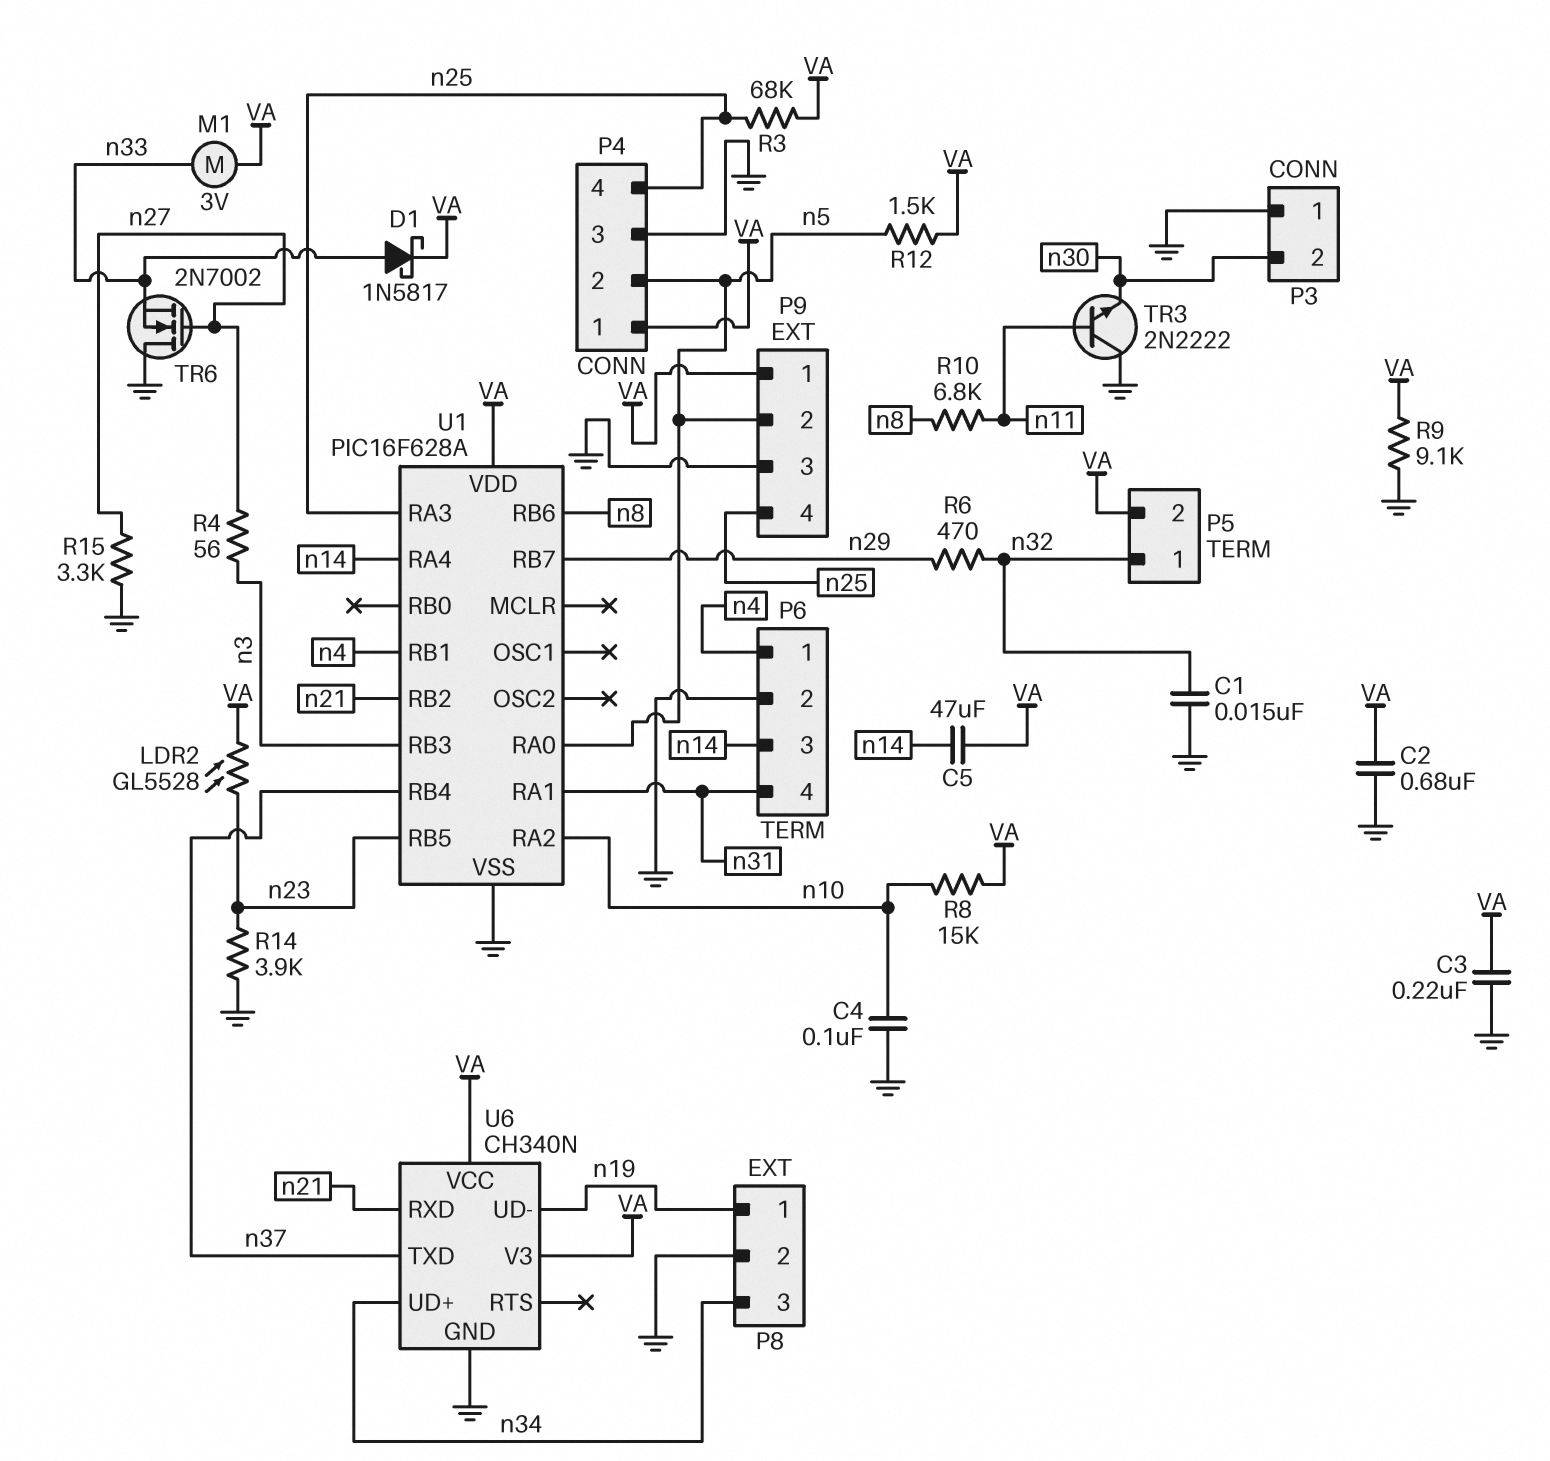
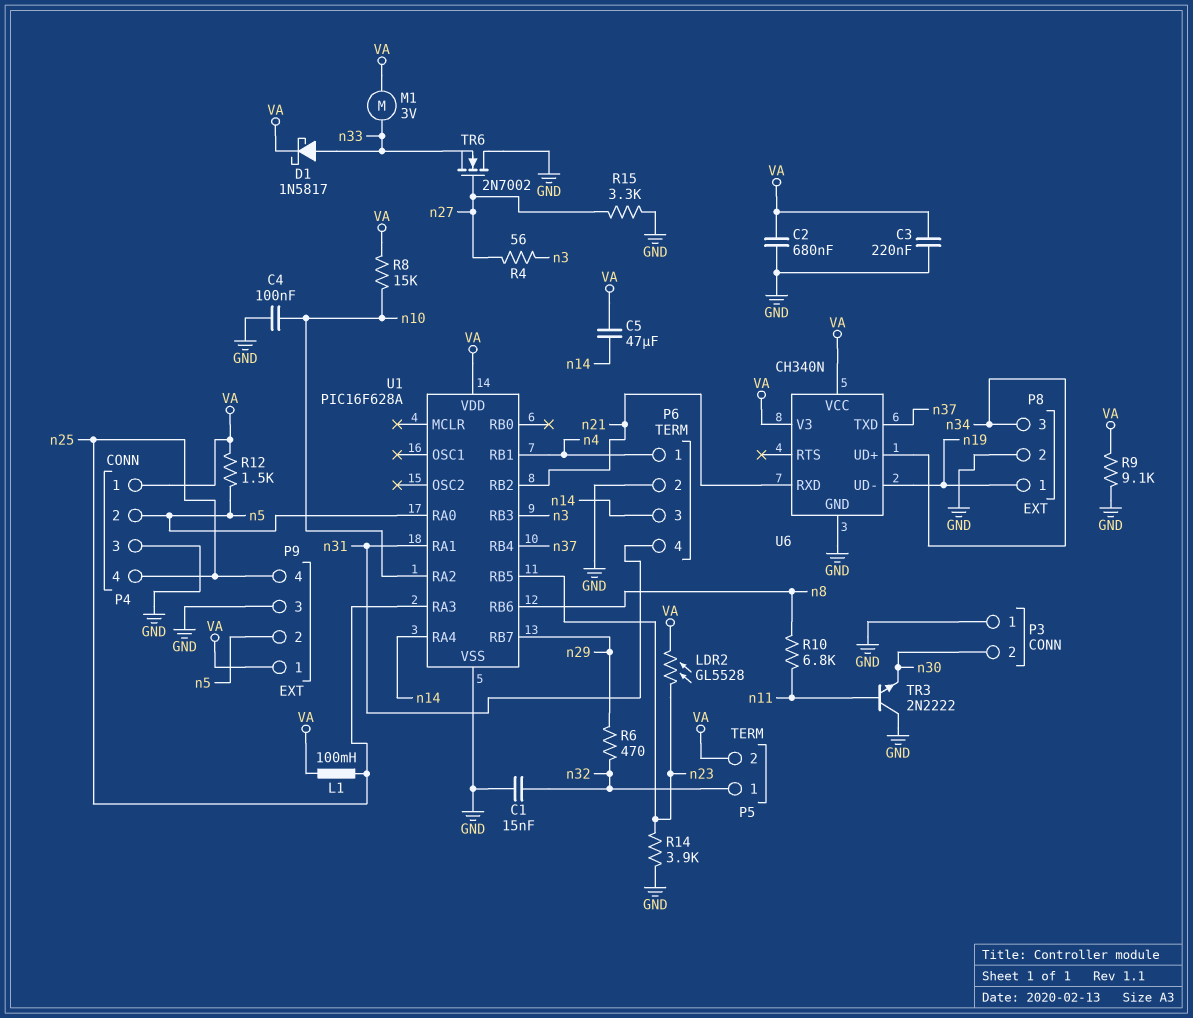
L1: none -> 100mH (VA, n25)
R3: 68k (VA, n25) -> none

